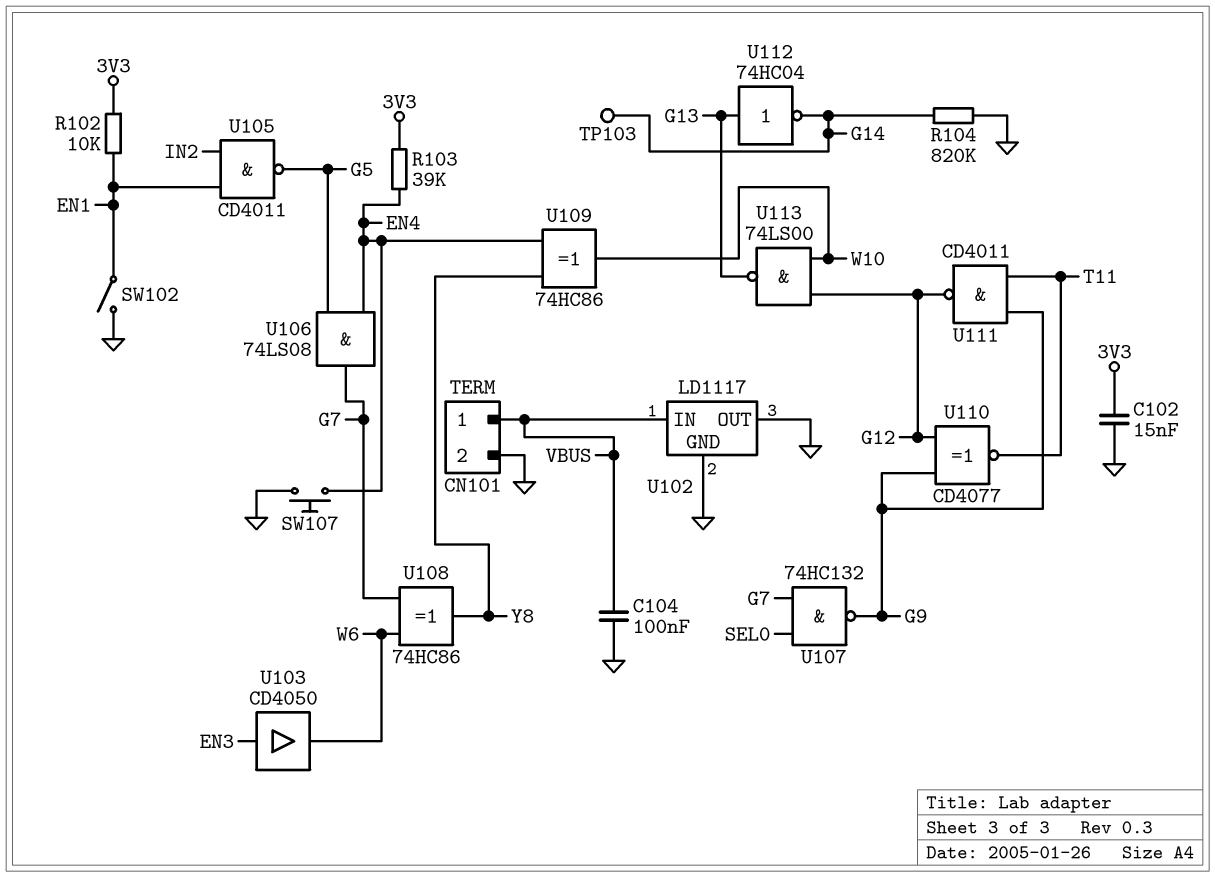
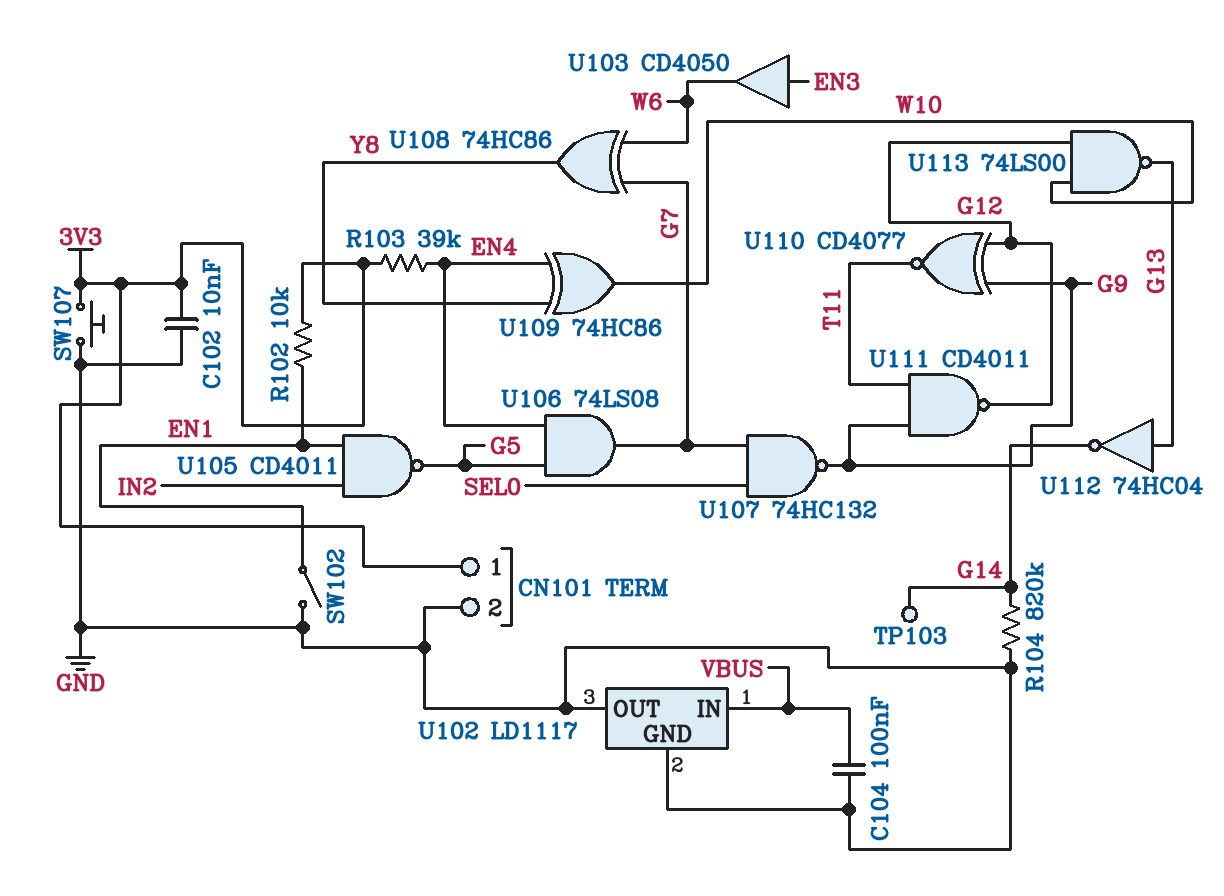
C102: 15nF (3V3, GND) -> 10nF (3V3, GND)
CN101 pin 1: VBUS -> 3V3
SW107: button (EN4, GND) -> button (3V3, GND)

